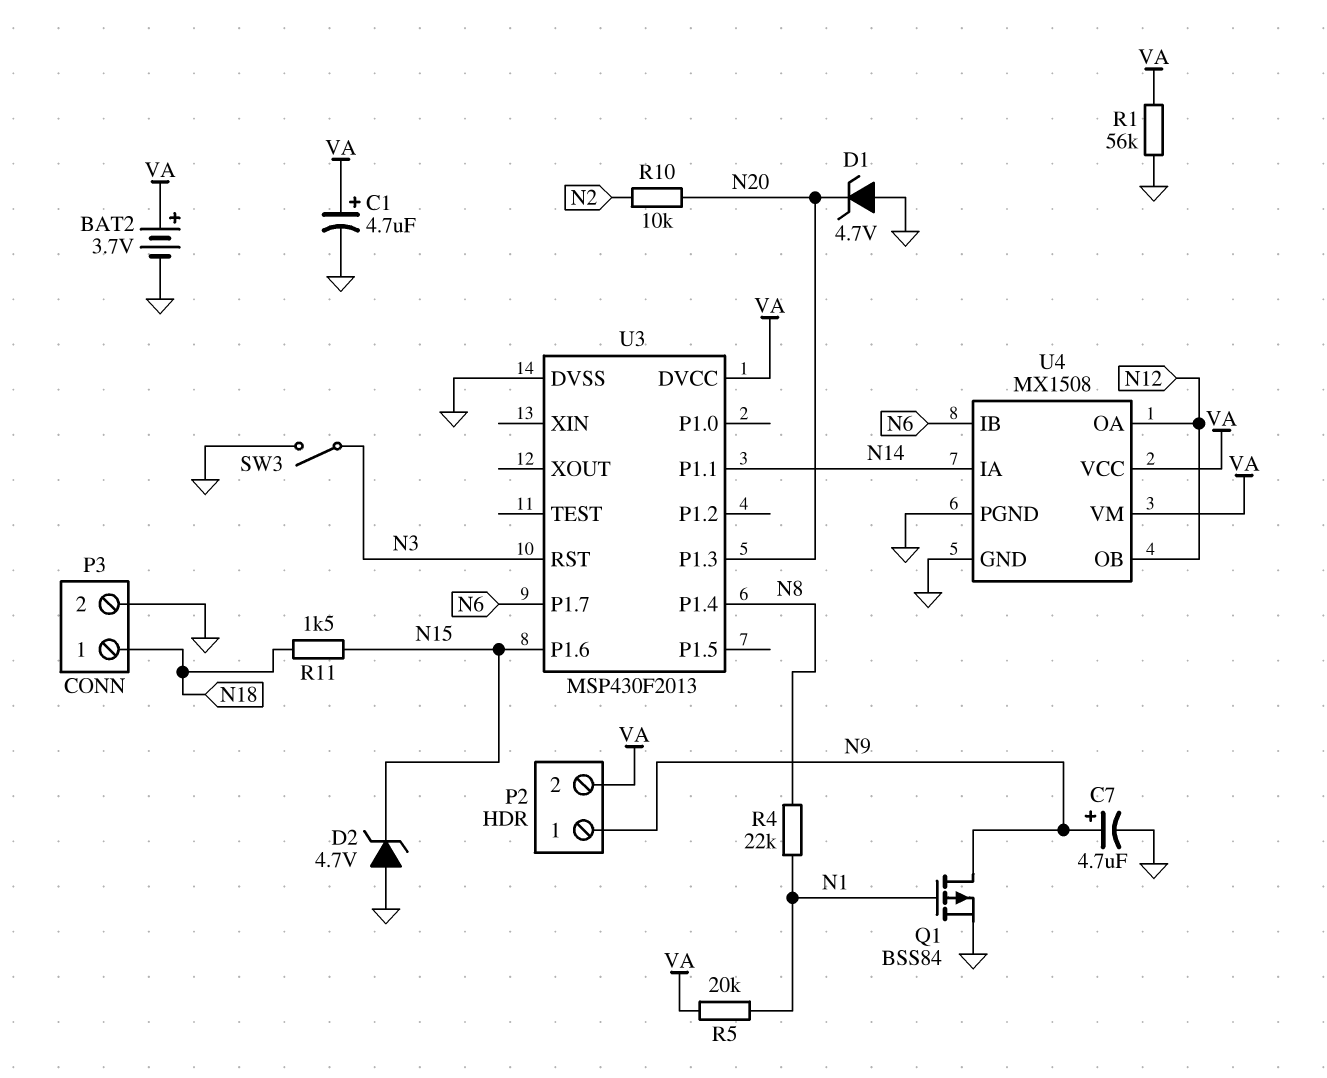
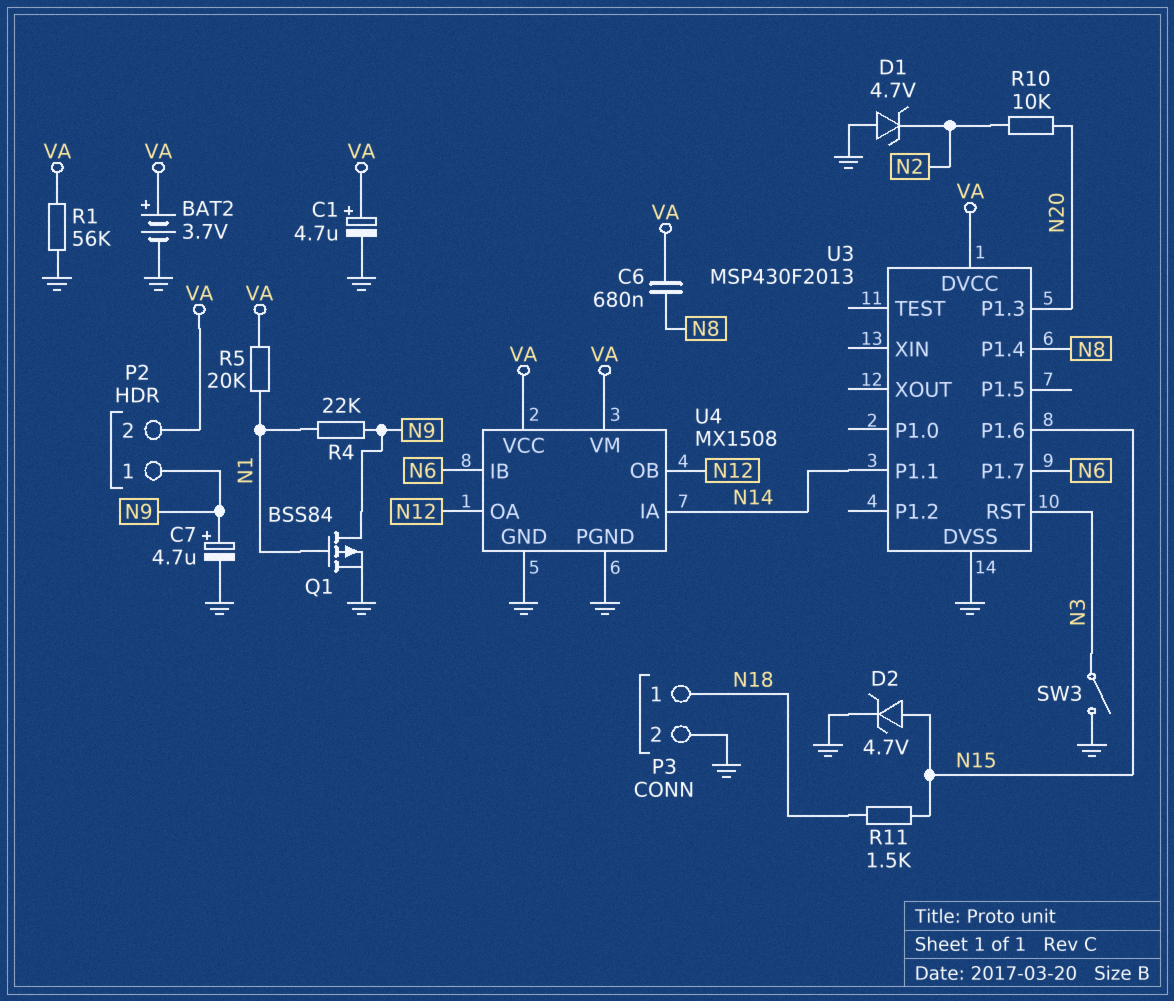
C6: none -> 680nF (N8, VA)
D1: zener 4.7V (A GND, K N20) -> zener 4.7V (A GND, K N2)
D2: zener 4.7V (A GND, K N15) -> zener 4.7V (A N15, K GND)
R4: 22k (N1, N8) -> 22k (N1, N9)

